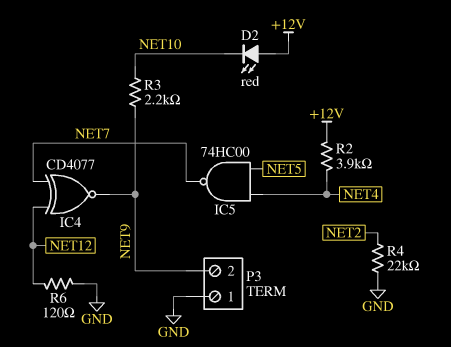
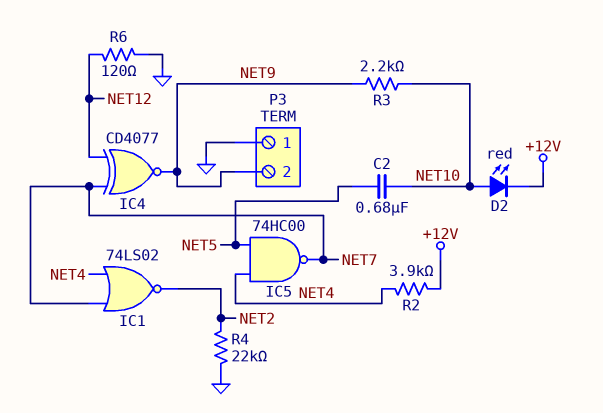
C2: none -> 680nF (NET5, NET10)
D2: LED red (A +12V, K NET10) -> LED red (A NET10, K +12V)
IC1: none -> NOR 74LS02 (in NET4, in NET7, out NET2)

